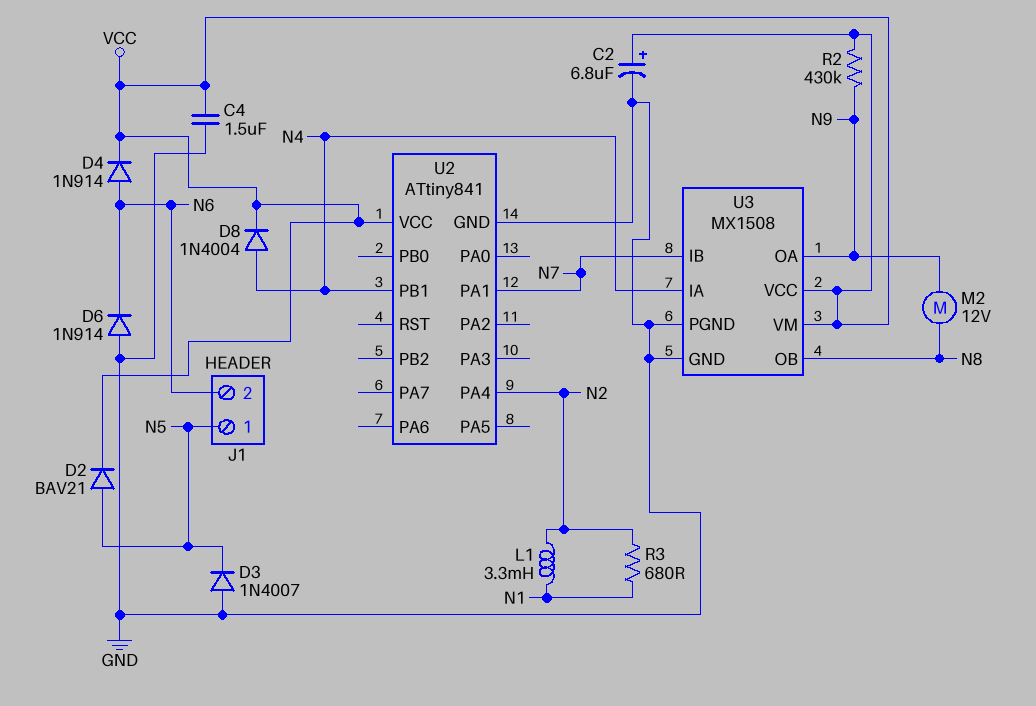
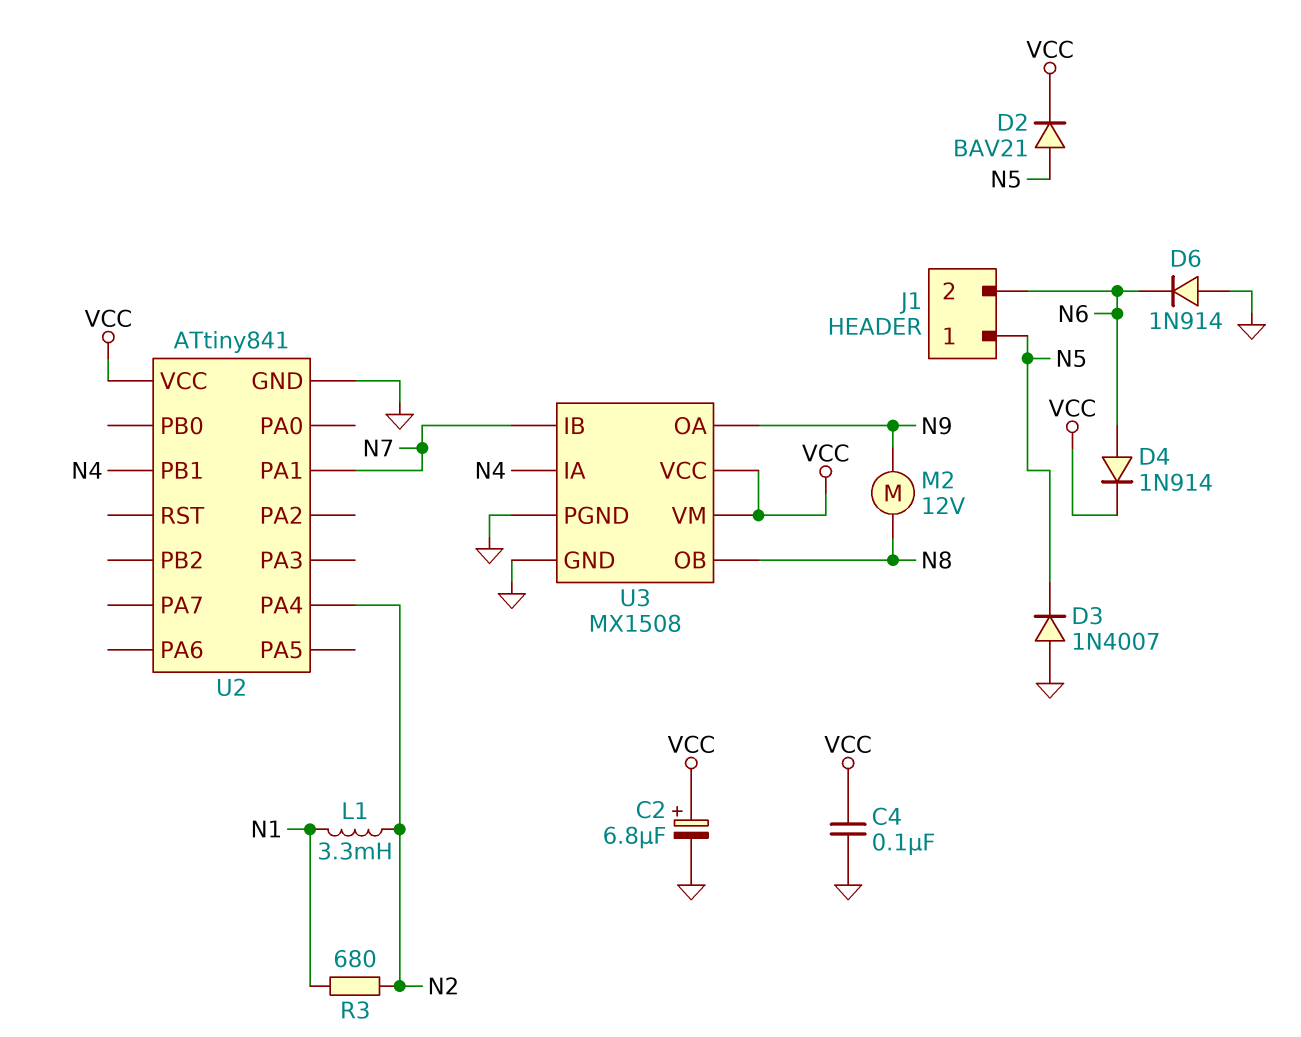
C4: 1.5uF (GND, VCC) -> 100nF (GND, VCC)
D8: diode 1N4004 (A N4, K VCC) -> none
R2: 430k (N9, VCC) -> none

